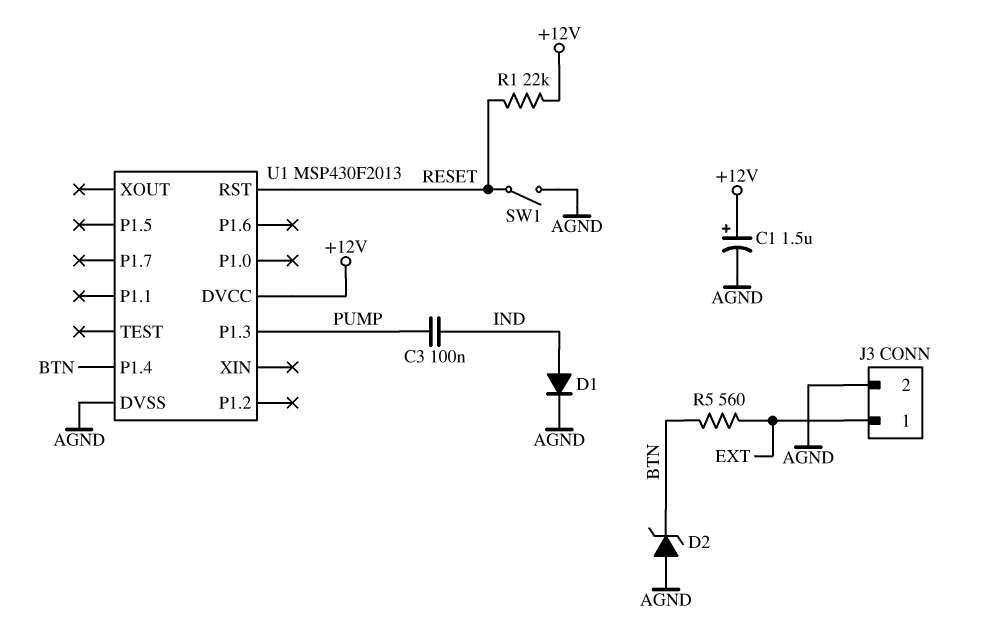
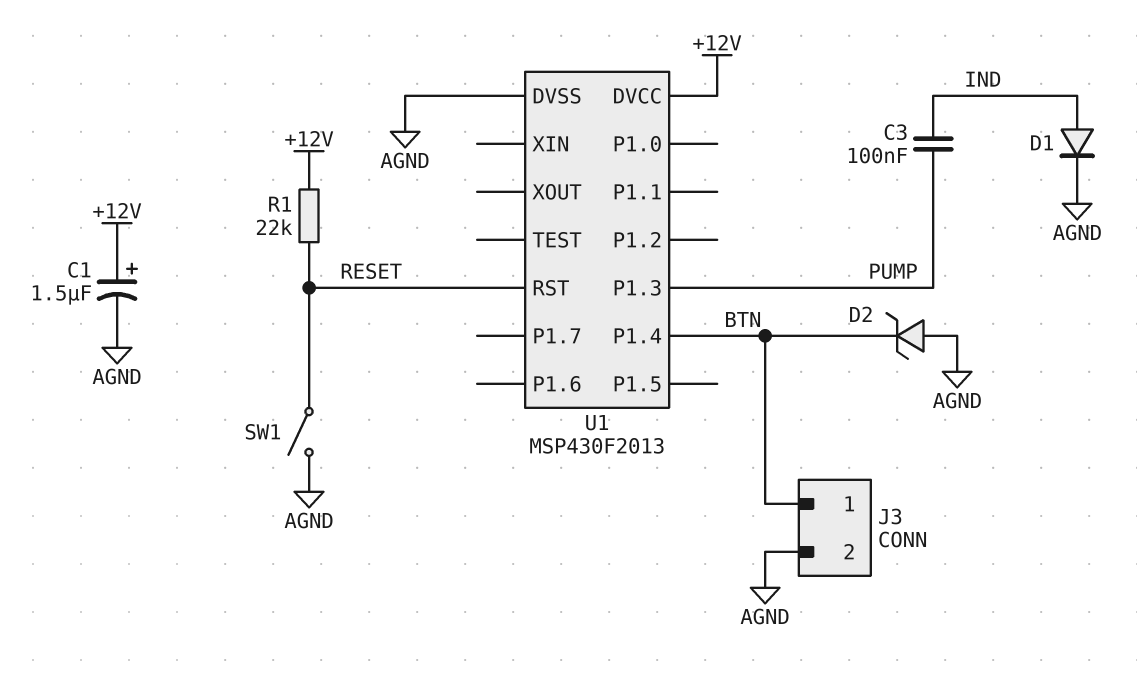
J3 pin 1: EXT -> BTN
R5: 560 (BTN, EXT) -> none

